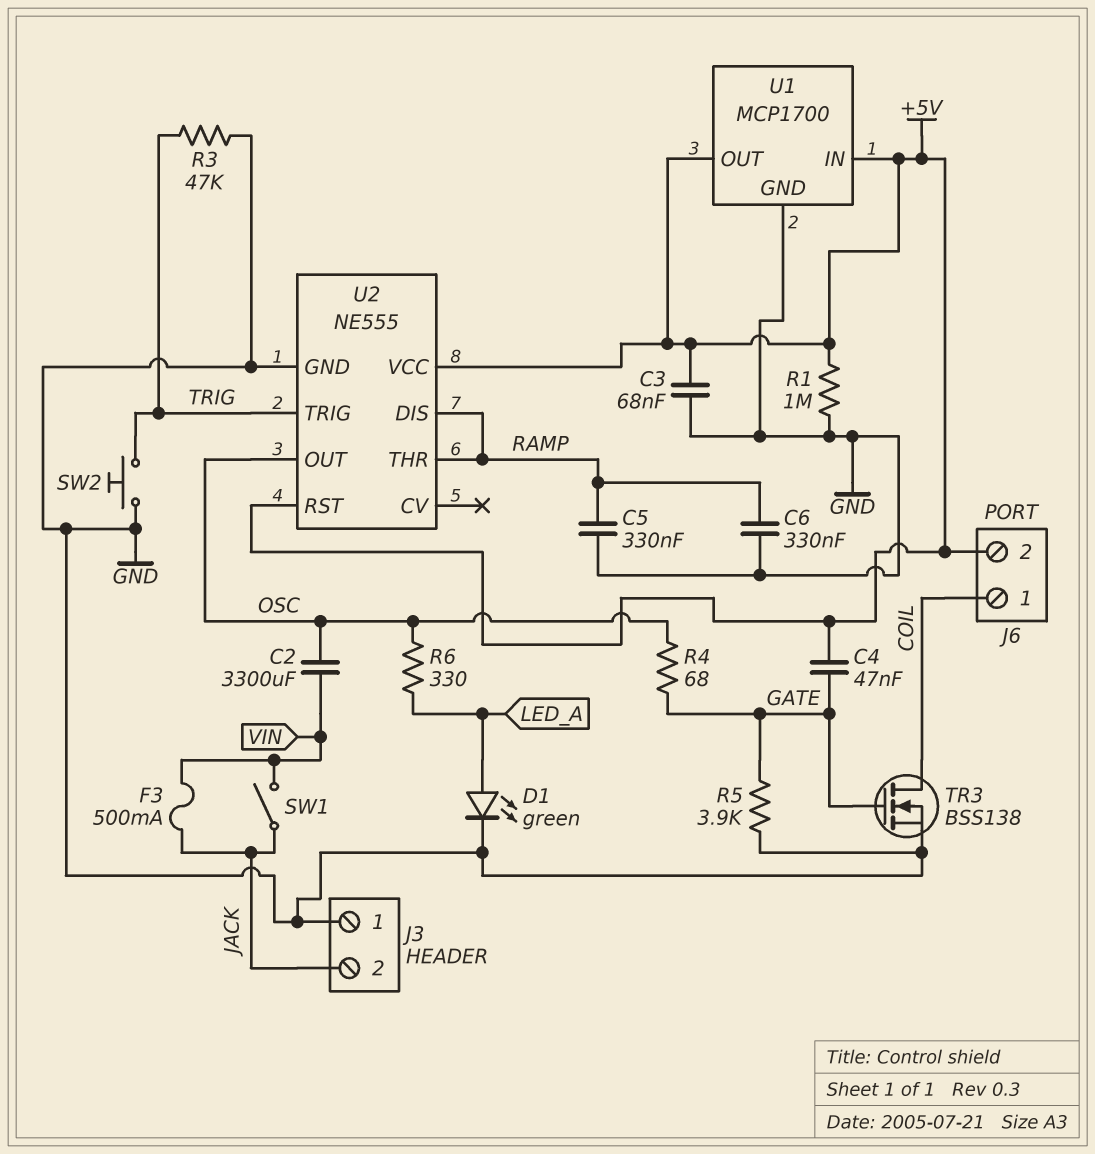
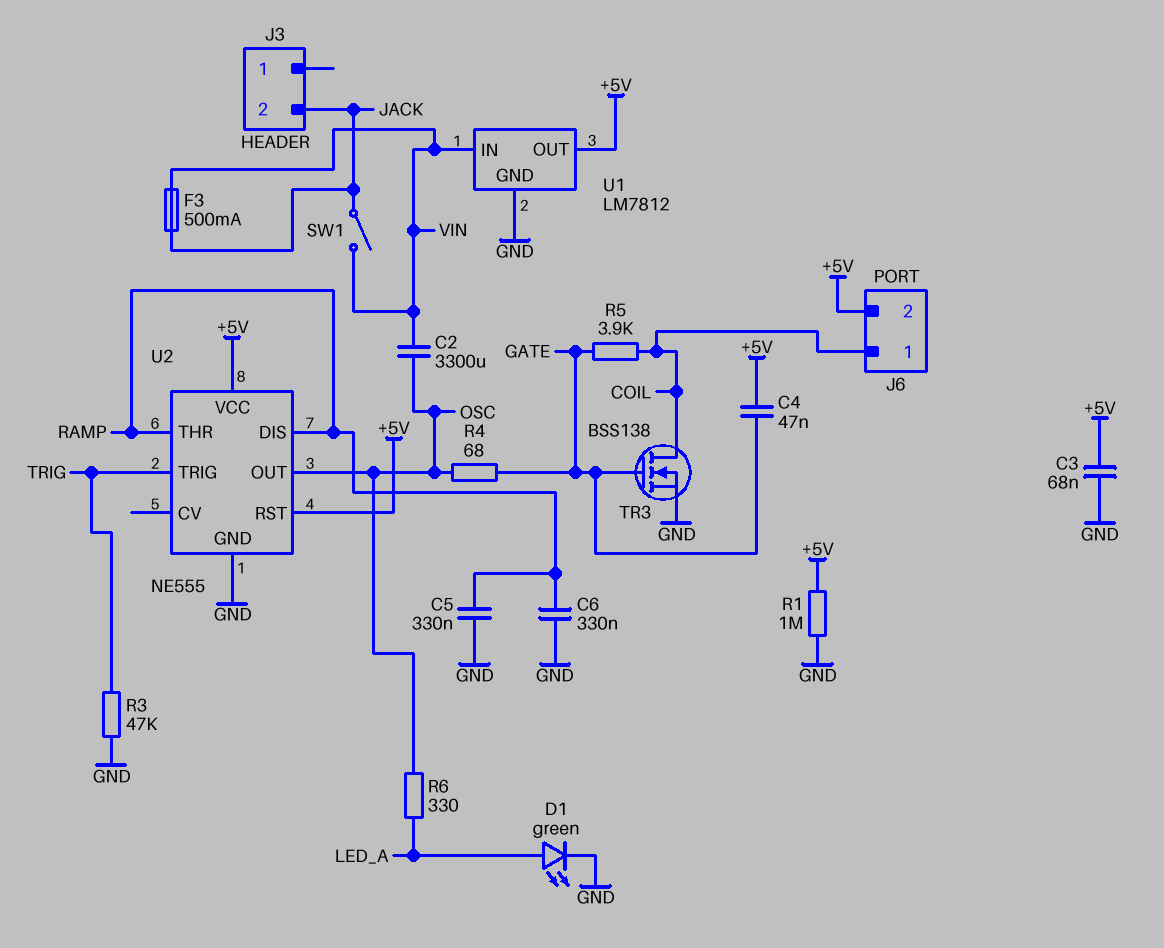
J3 pin 1: GND -> none
R5: 3.9k (GATE, GND) -> 3.9k (COIL, GATE)
SW2: button (GND, TRIG) -> none
U1: MCP1700 -> LM7812
U1 pin IN: +5V -> VIN

